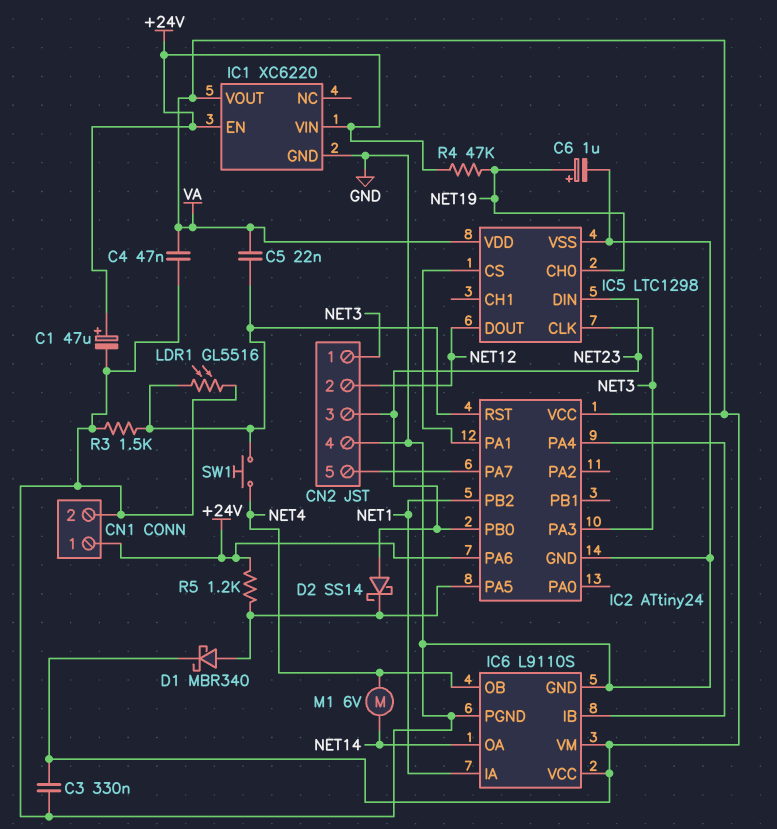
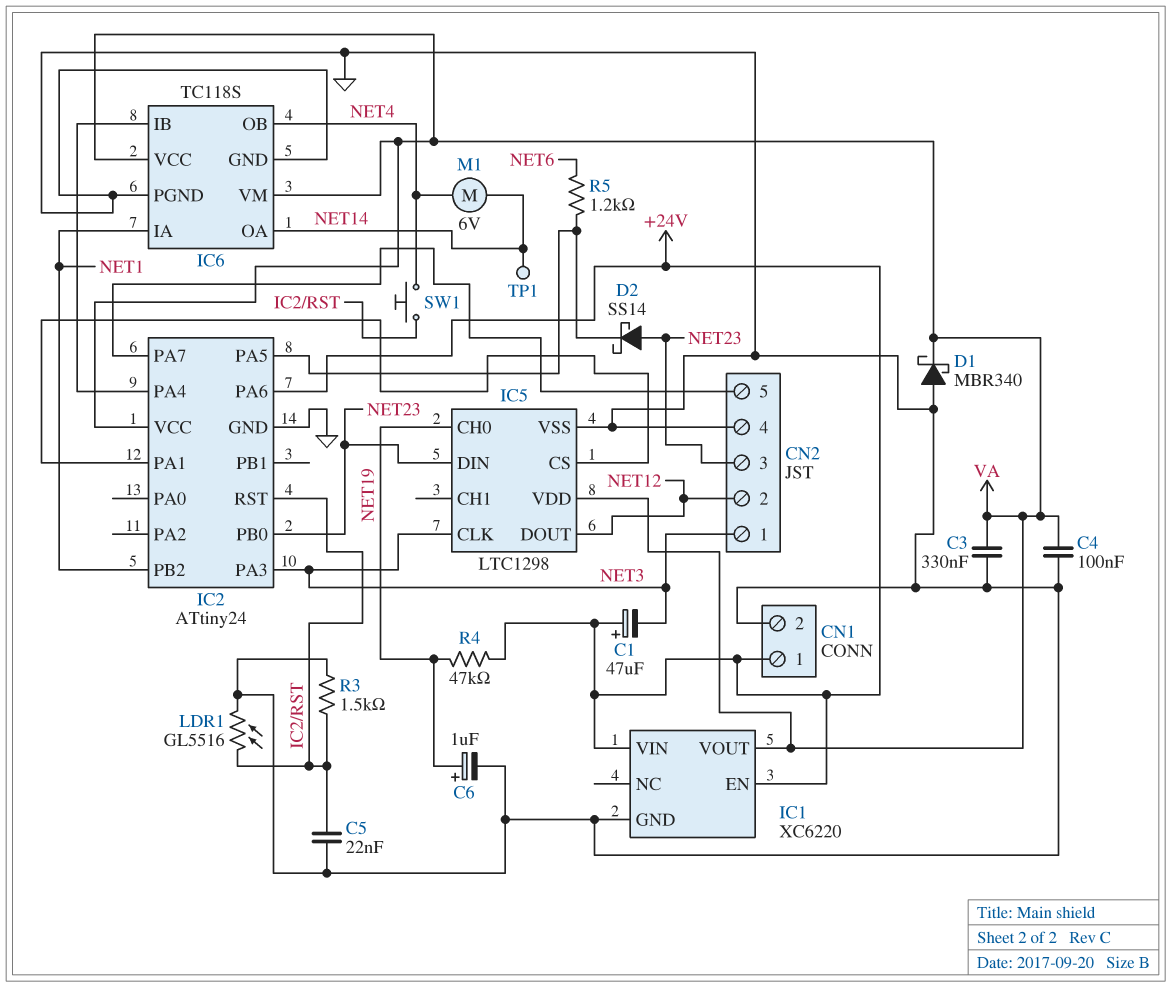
C1: 47uF (plus +24V, minus GND) -> 47uF (plus +24V, minus NET3)
C4: 47nF (GND, VA) -> 100nF (GND, VA)
C5: 22nF (IC2/RST, VA) -> 22nF (GND, IC2/RST)
D1: schottky MBR340 (A IC2/PA5, K VA) -> schottky MBR340 (A GND, K VA)
IC6: L9110S -> TC118S
R5: 1.2k (+24V, IC2/PA5) -> 1.2k (IC2/PA5, NET6)
TP1: none -> test point (NET14)

